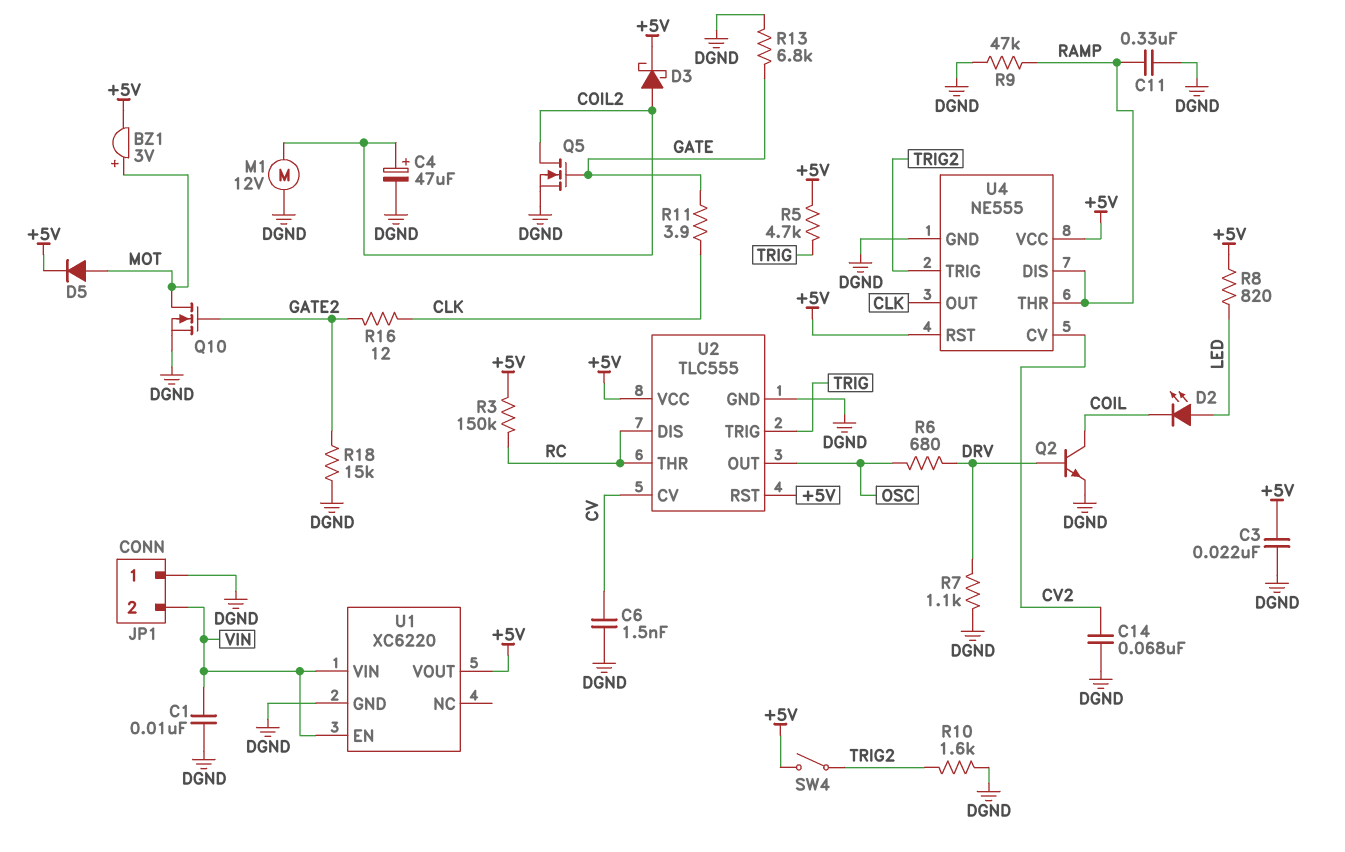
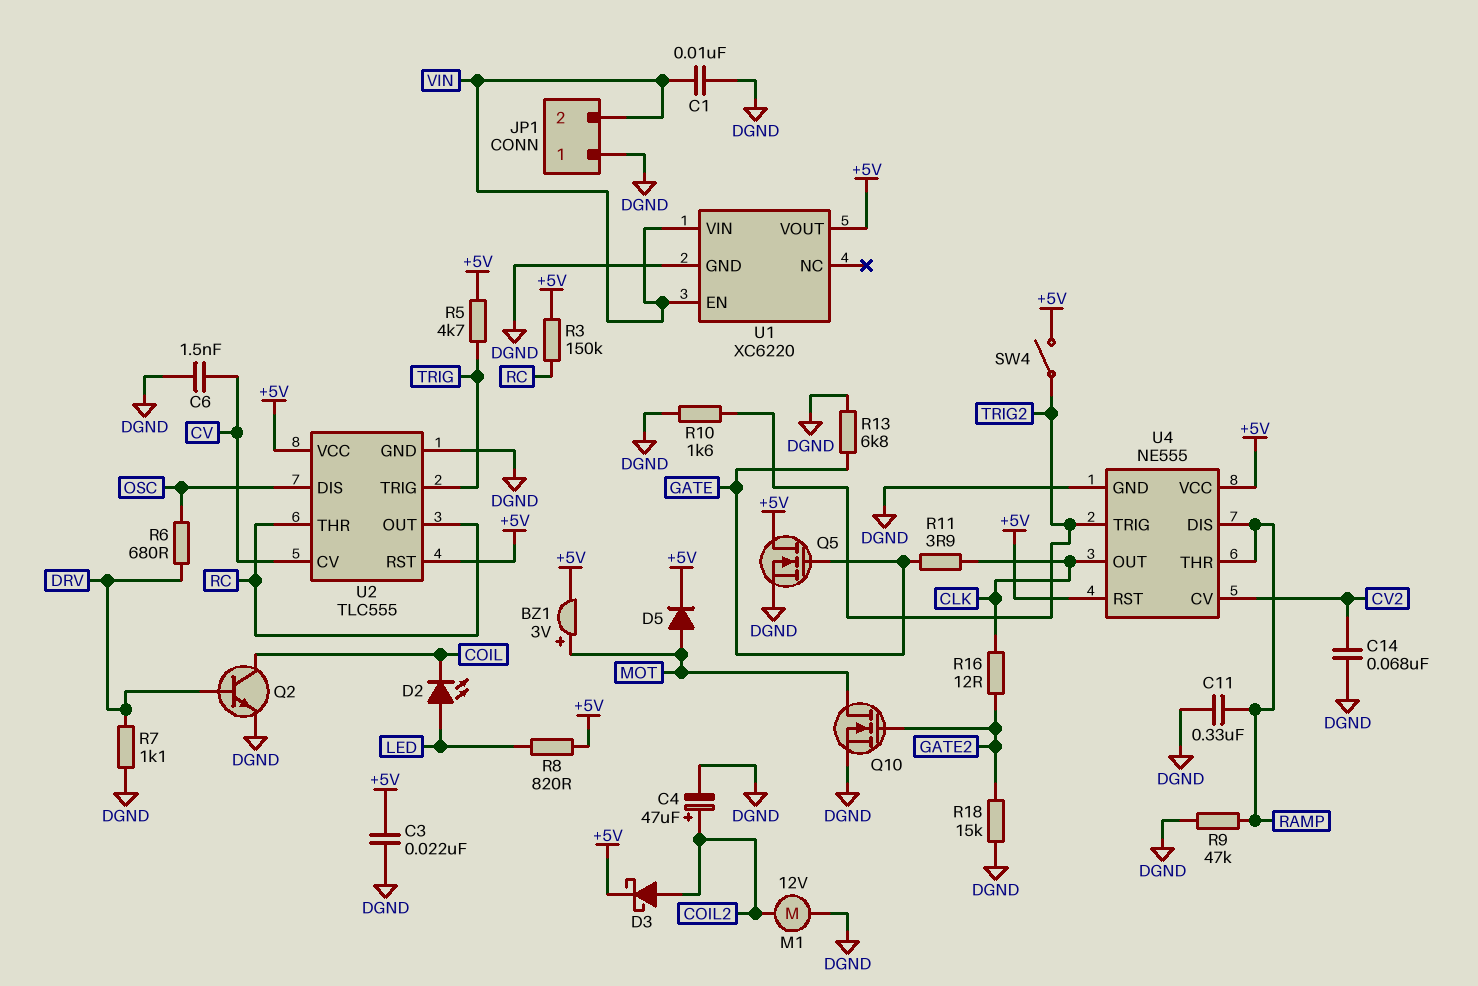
Q5: NMOS (G GATE, D COIL2, S DGND) -> NMOS (G GATE, D +5V, S DGND)
U2 pin DIS: RC -> OSC
U2 pin OUT: OSC -> RC

